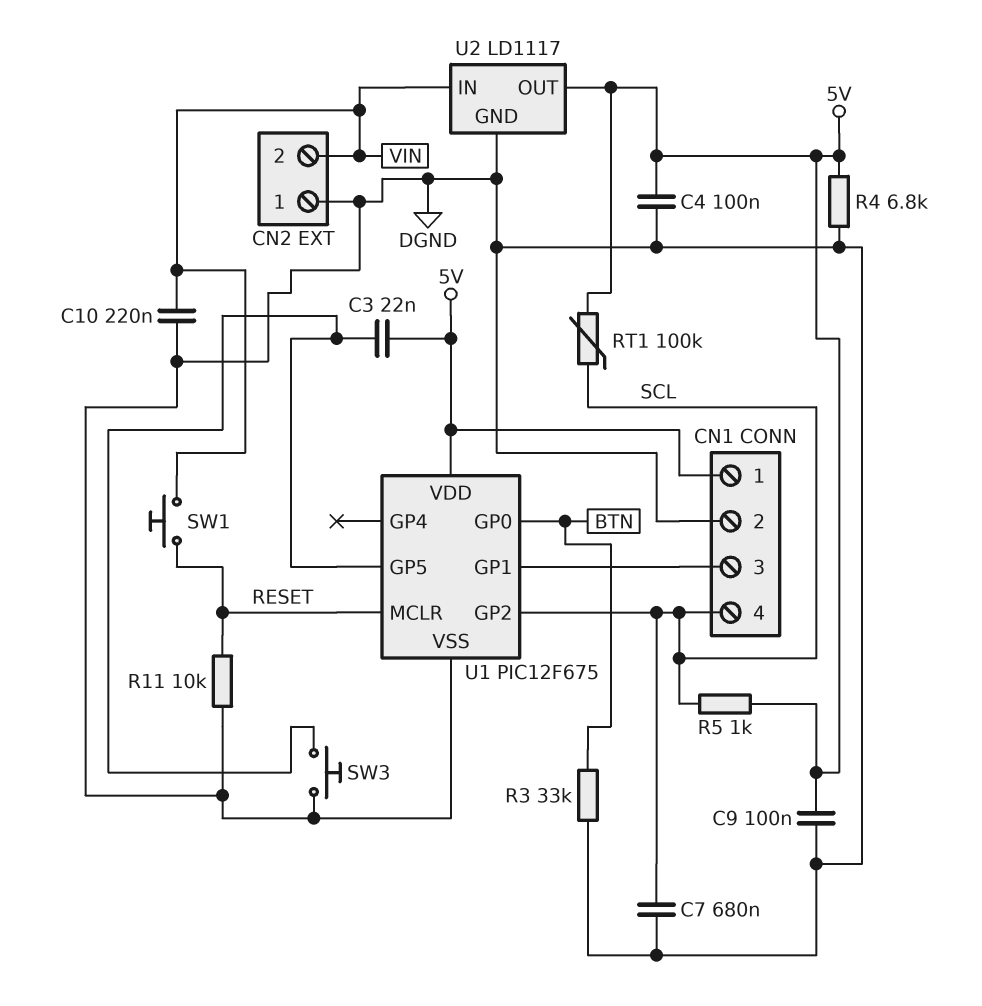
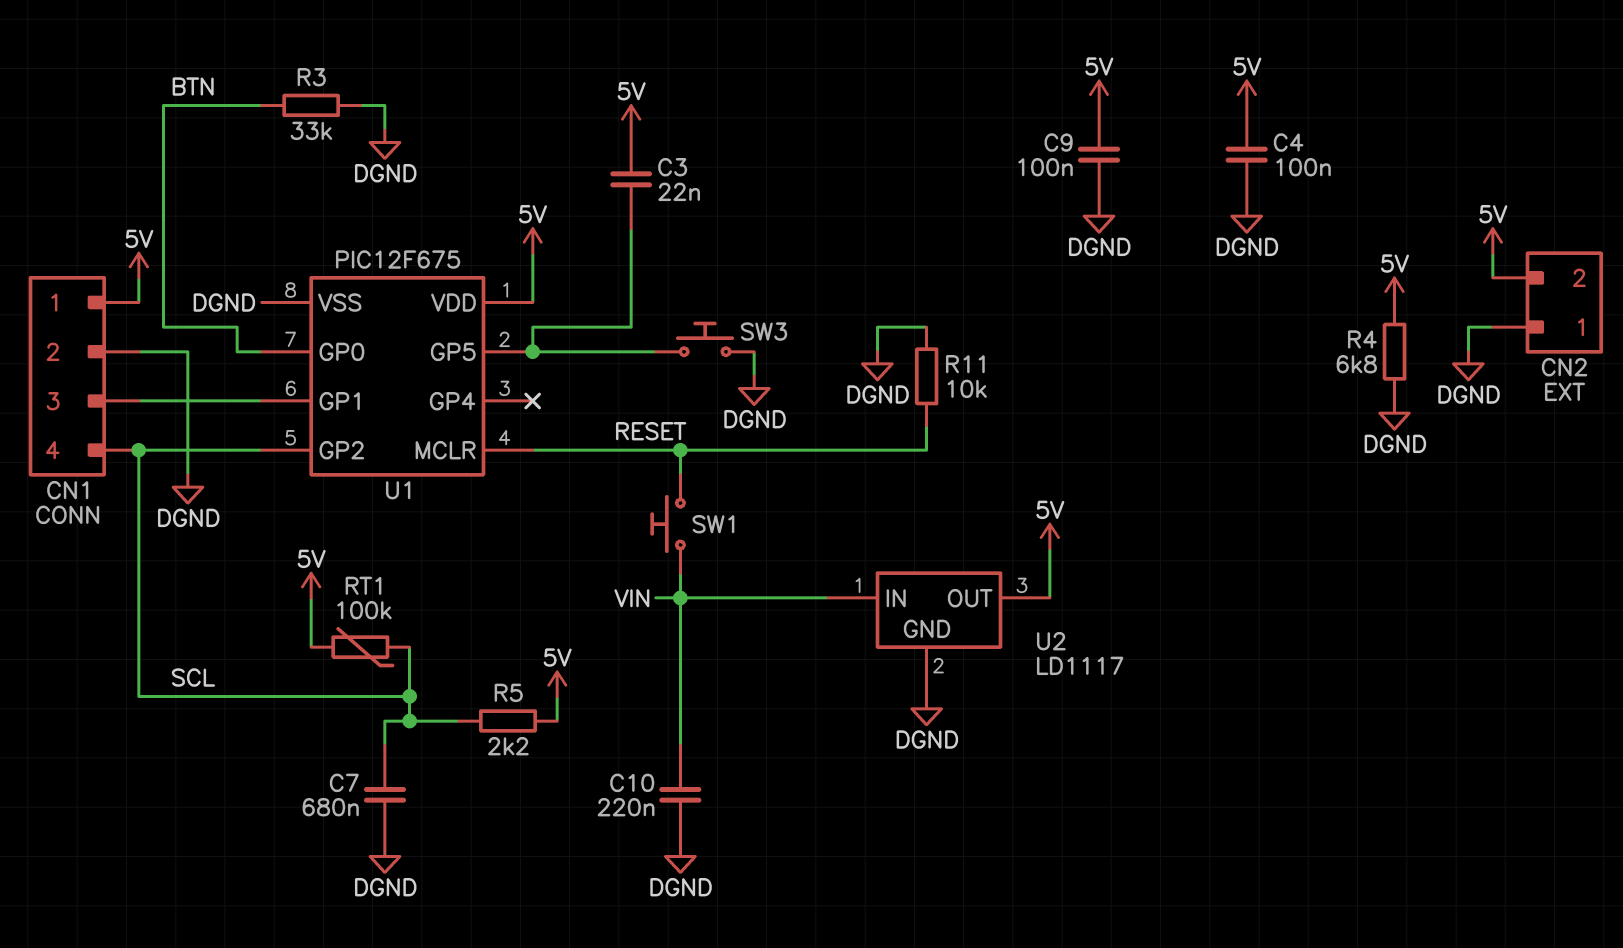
CN2 pin 2: VIN -> 5V
R5: 1k (5V, SCL) -> 2.2k (5V, SCL)

